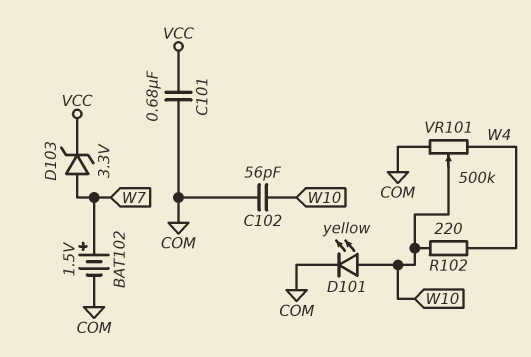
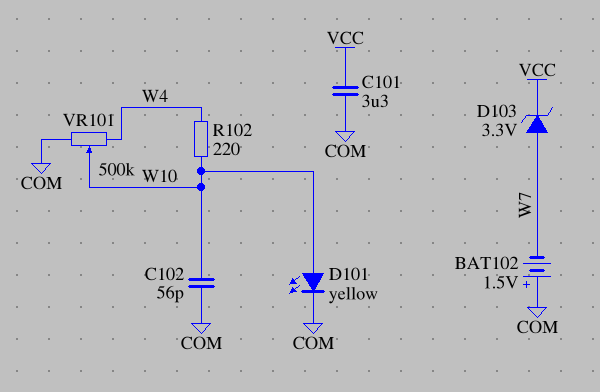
BAT102: 1.5V (plus W7, minus COM) -> 1.5V (plus COM, minus W7)
C101: 680nF (COM, VCC) -> 3.3uF (COM, VCC)

